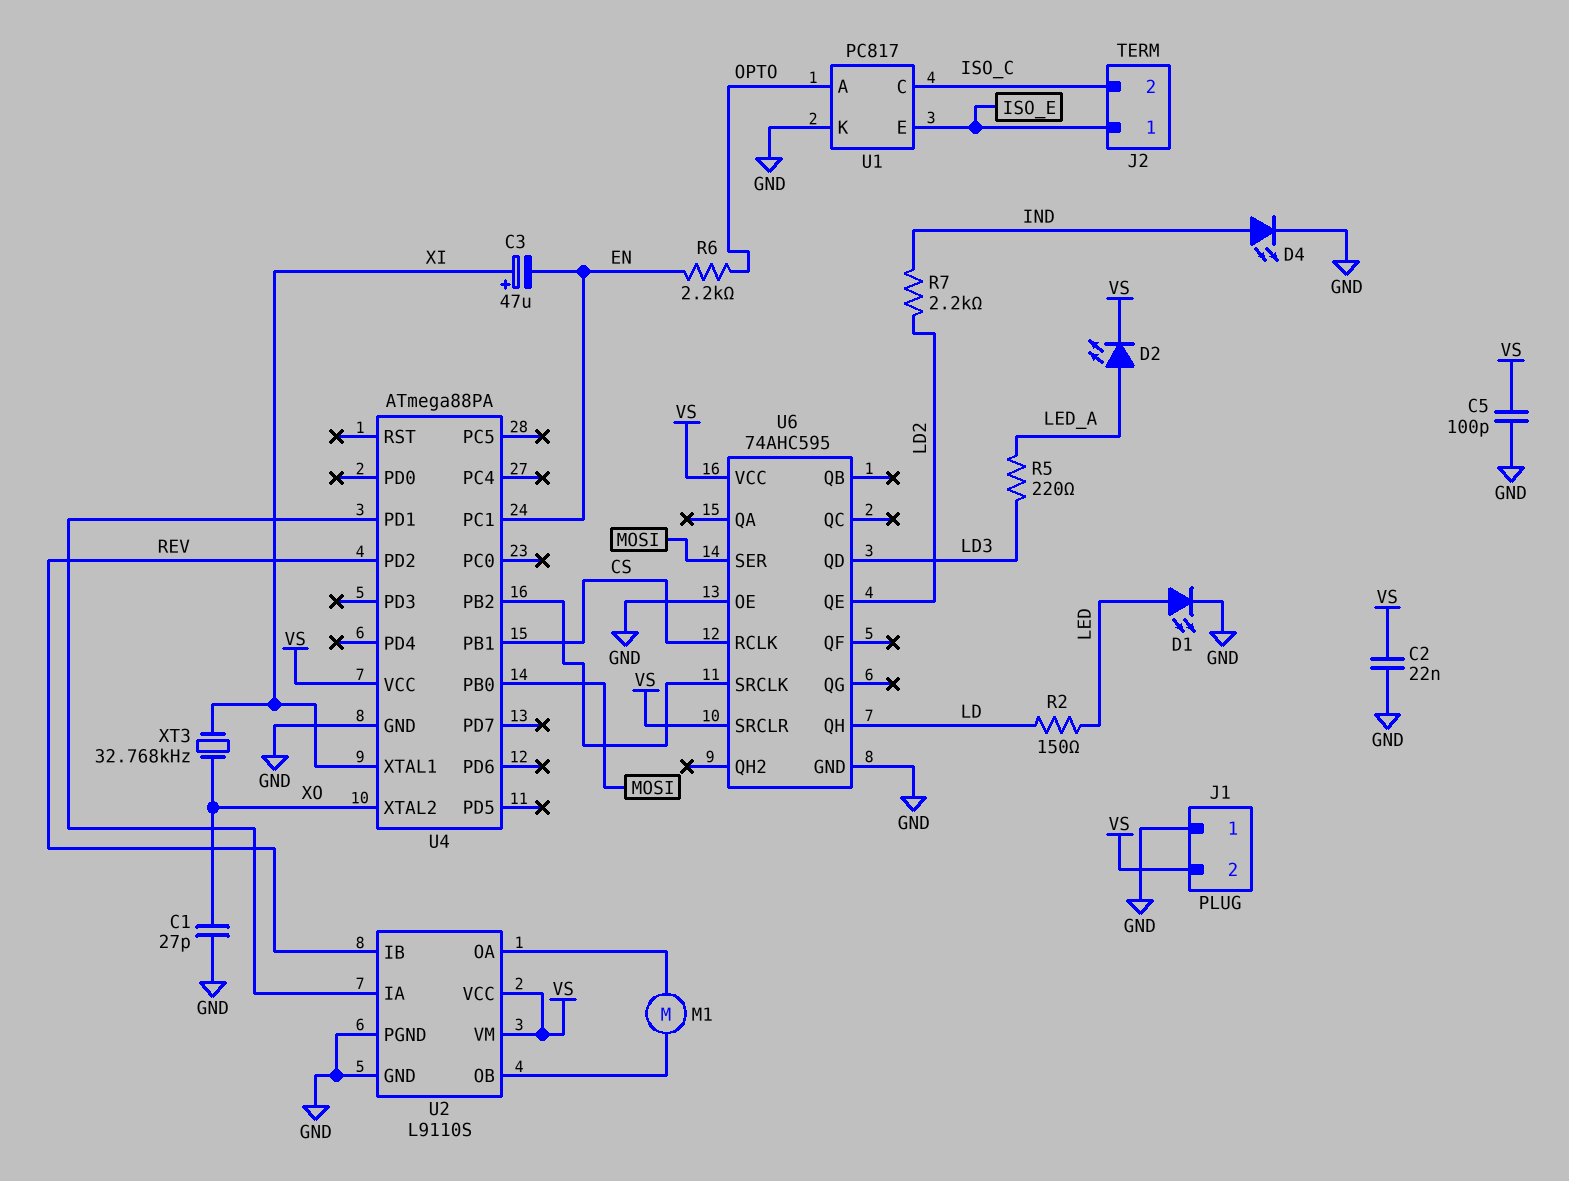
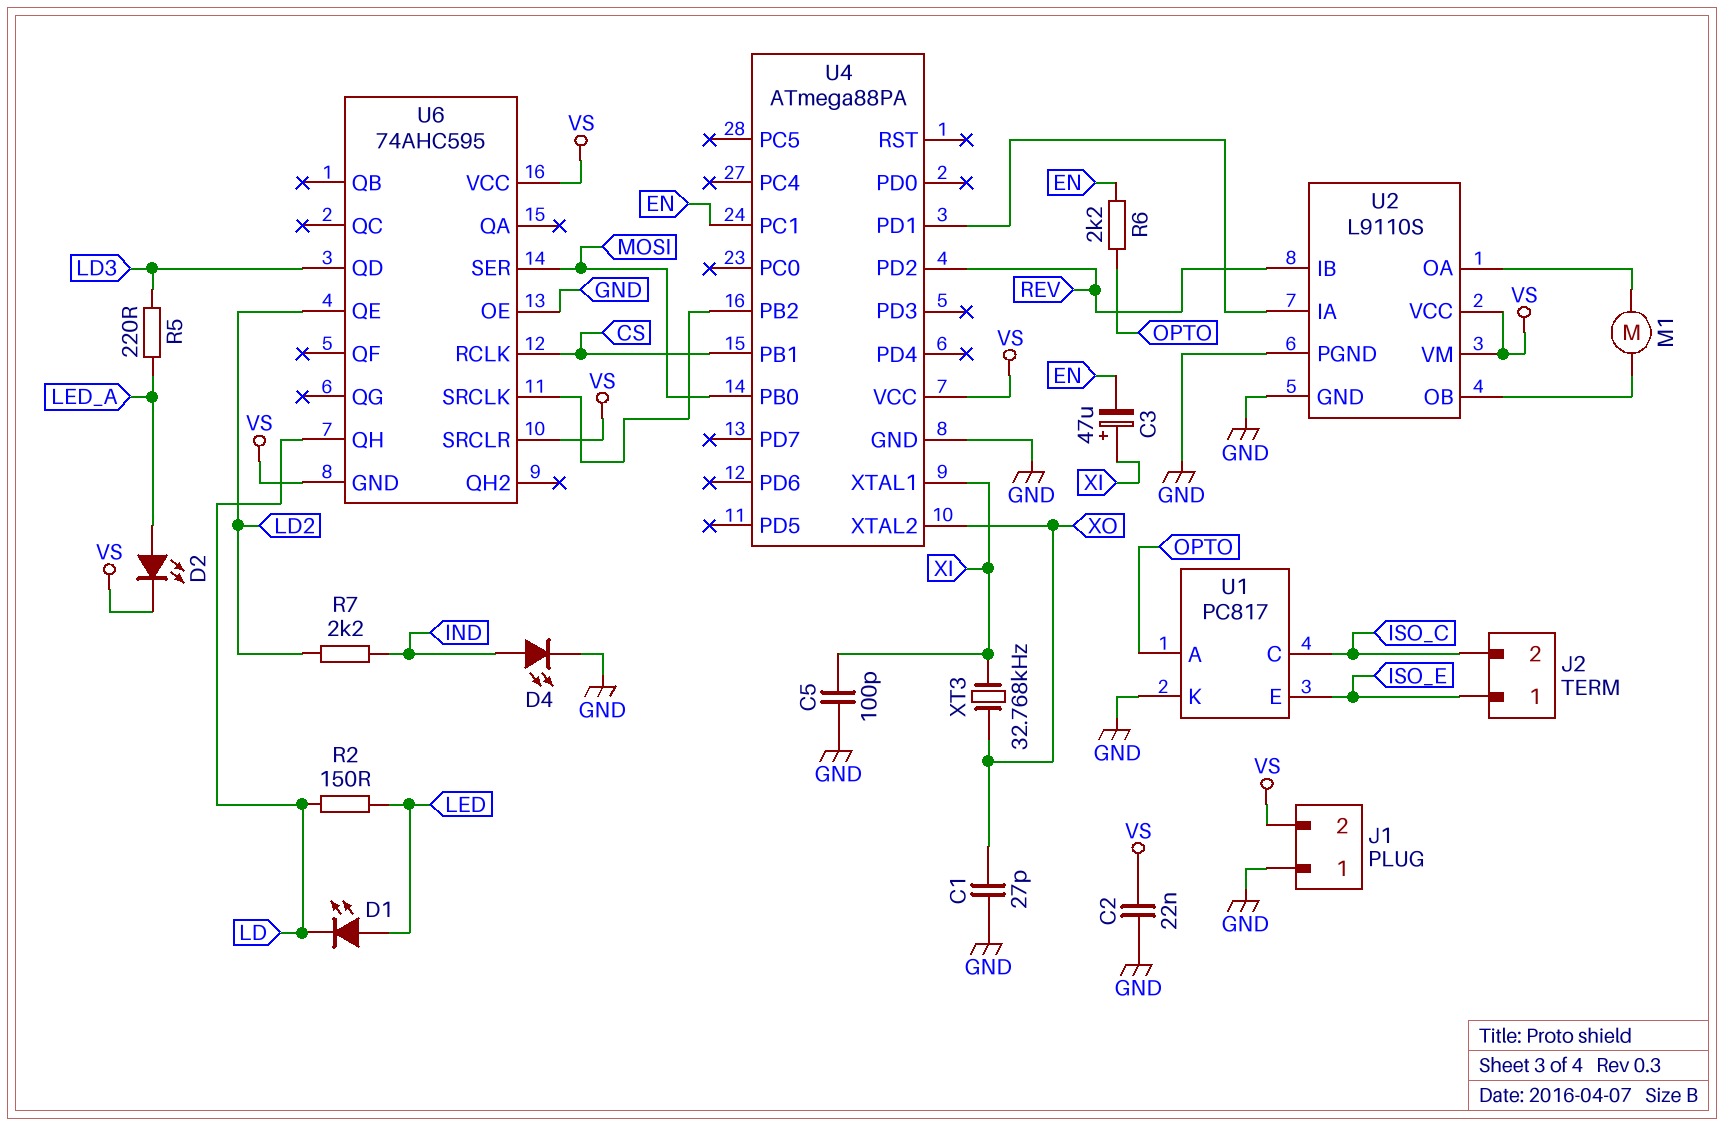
C5: 100pF (GND, VS) -> 100pF (GND, XI)
D1: LED (A LED, K GND) -> LED (A LED, K LD)
U6 pin GND: GND -> VS

